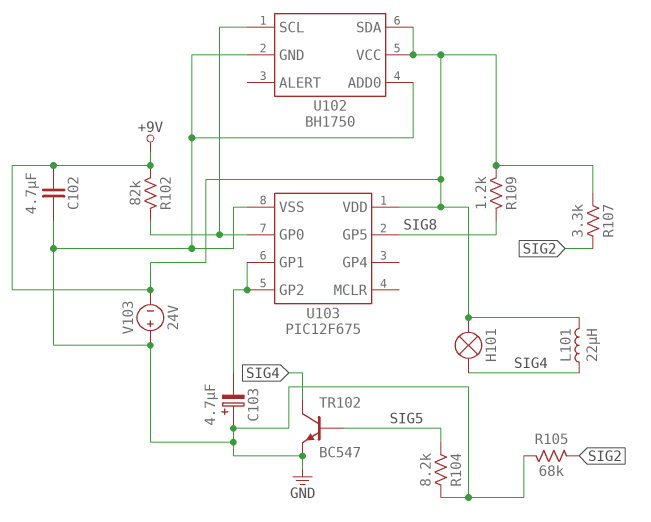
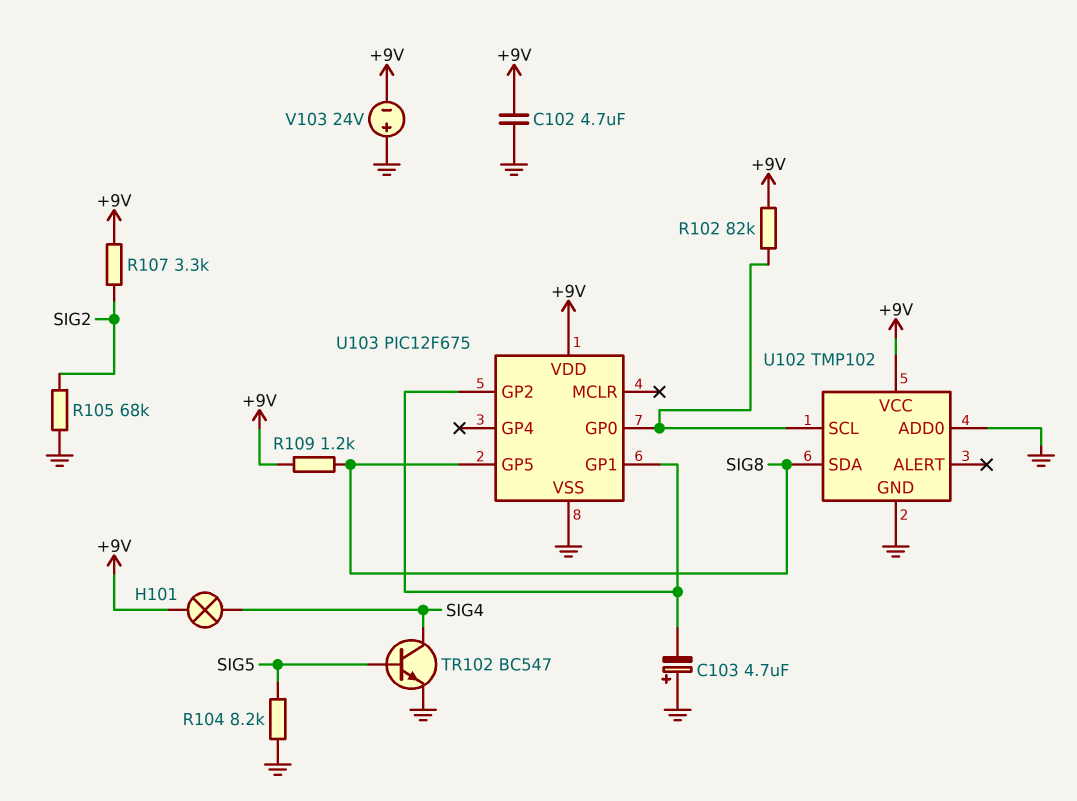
L101: 22uH (+9V, SIG4) -> none
U102: BH1750 -> TMP102
U102 pin SDA: +9V -> SIG8

